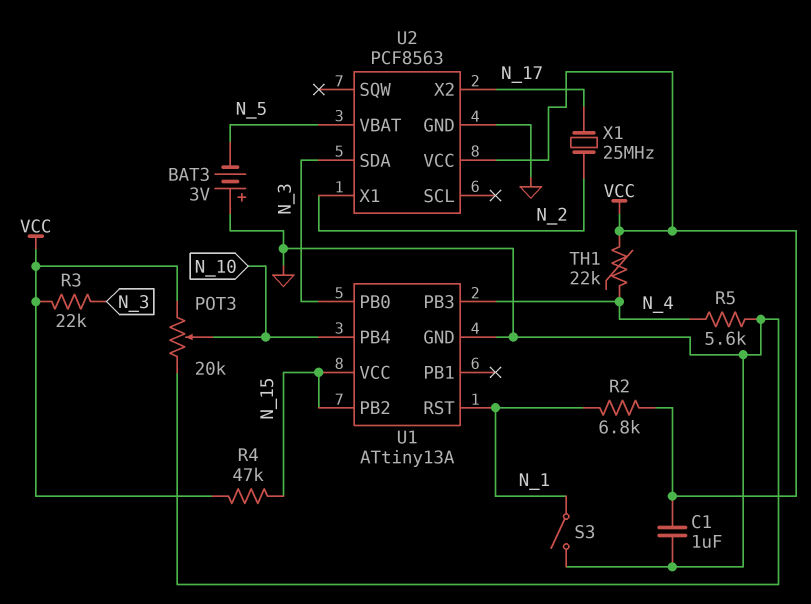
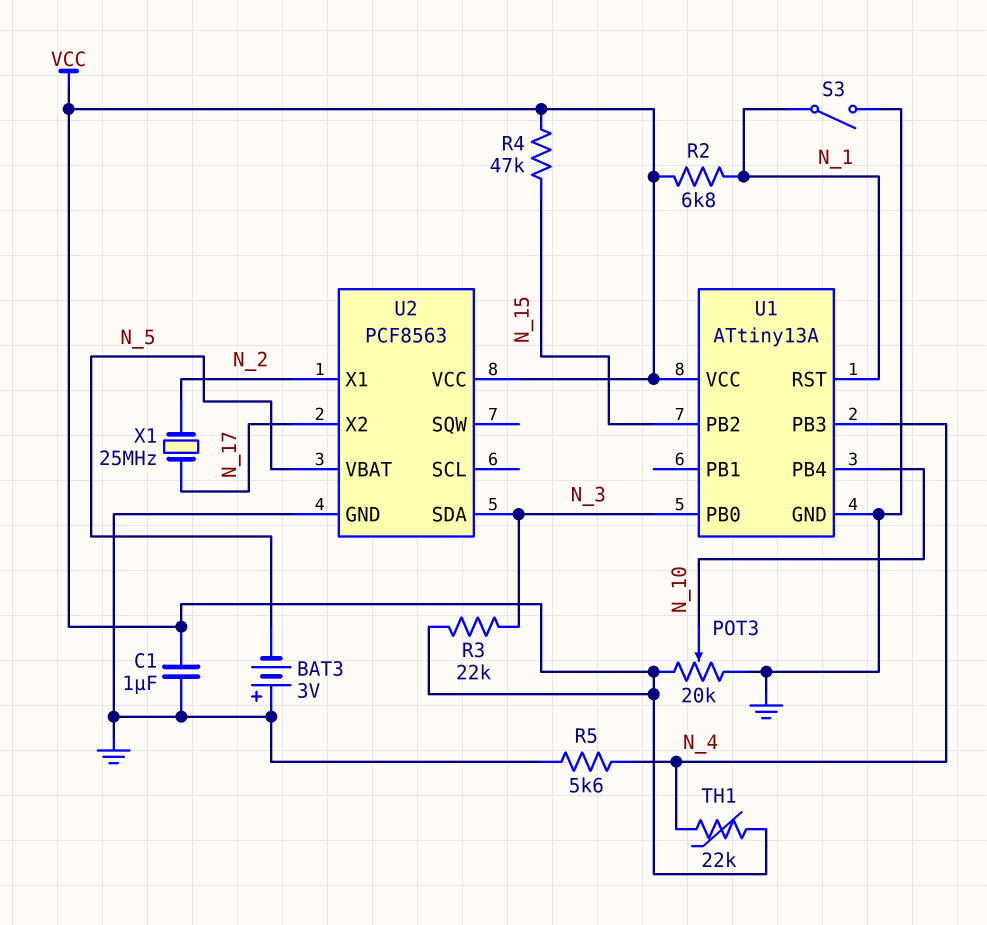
U1 pin VCC: N_15 -> VCC

